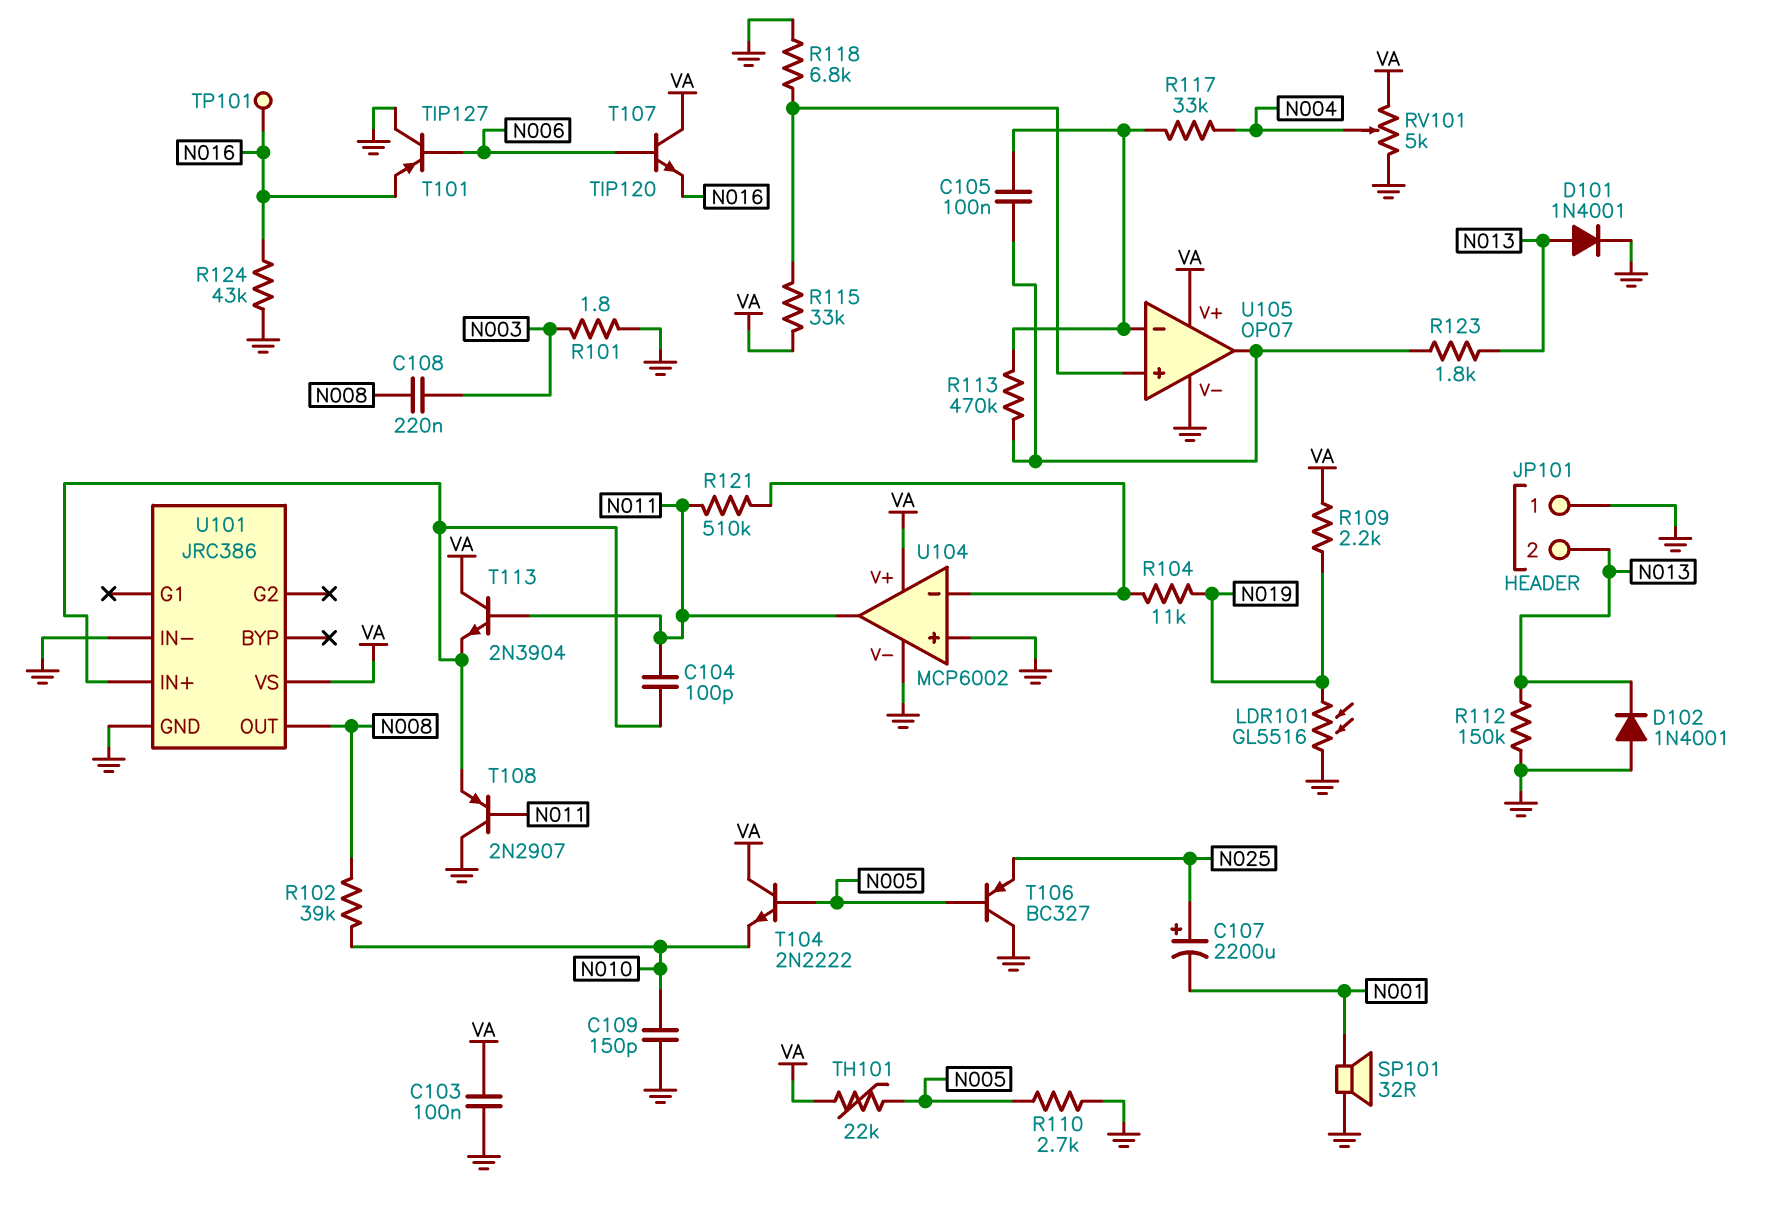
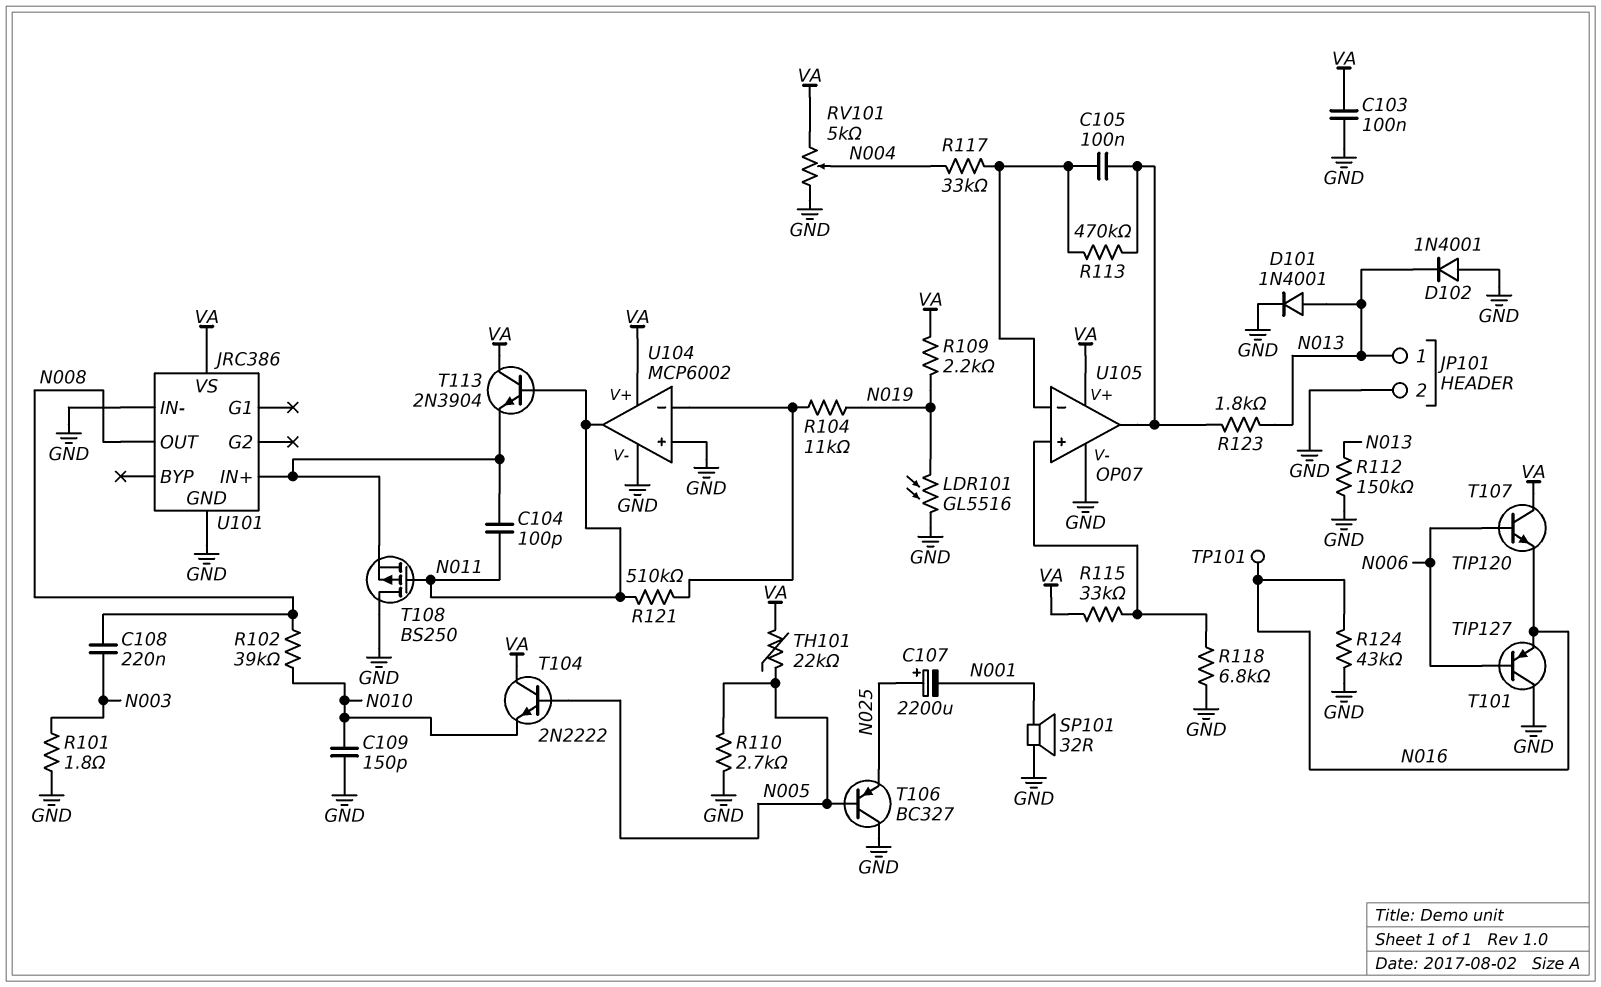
JP101 pin 1: GND -> N013
JP101 pin 2: N013 -> GND
T108: PNP 2N2907 (B N011, C GND, E U101/IN+) -> PMOS BS250 (G N011, D GND, S U101/IN+)

